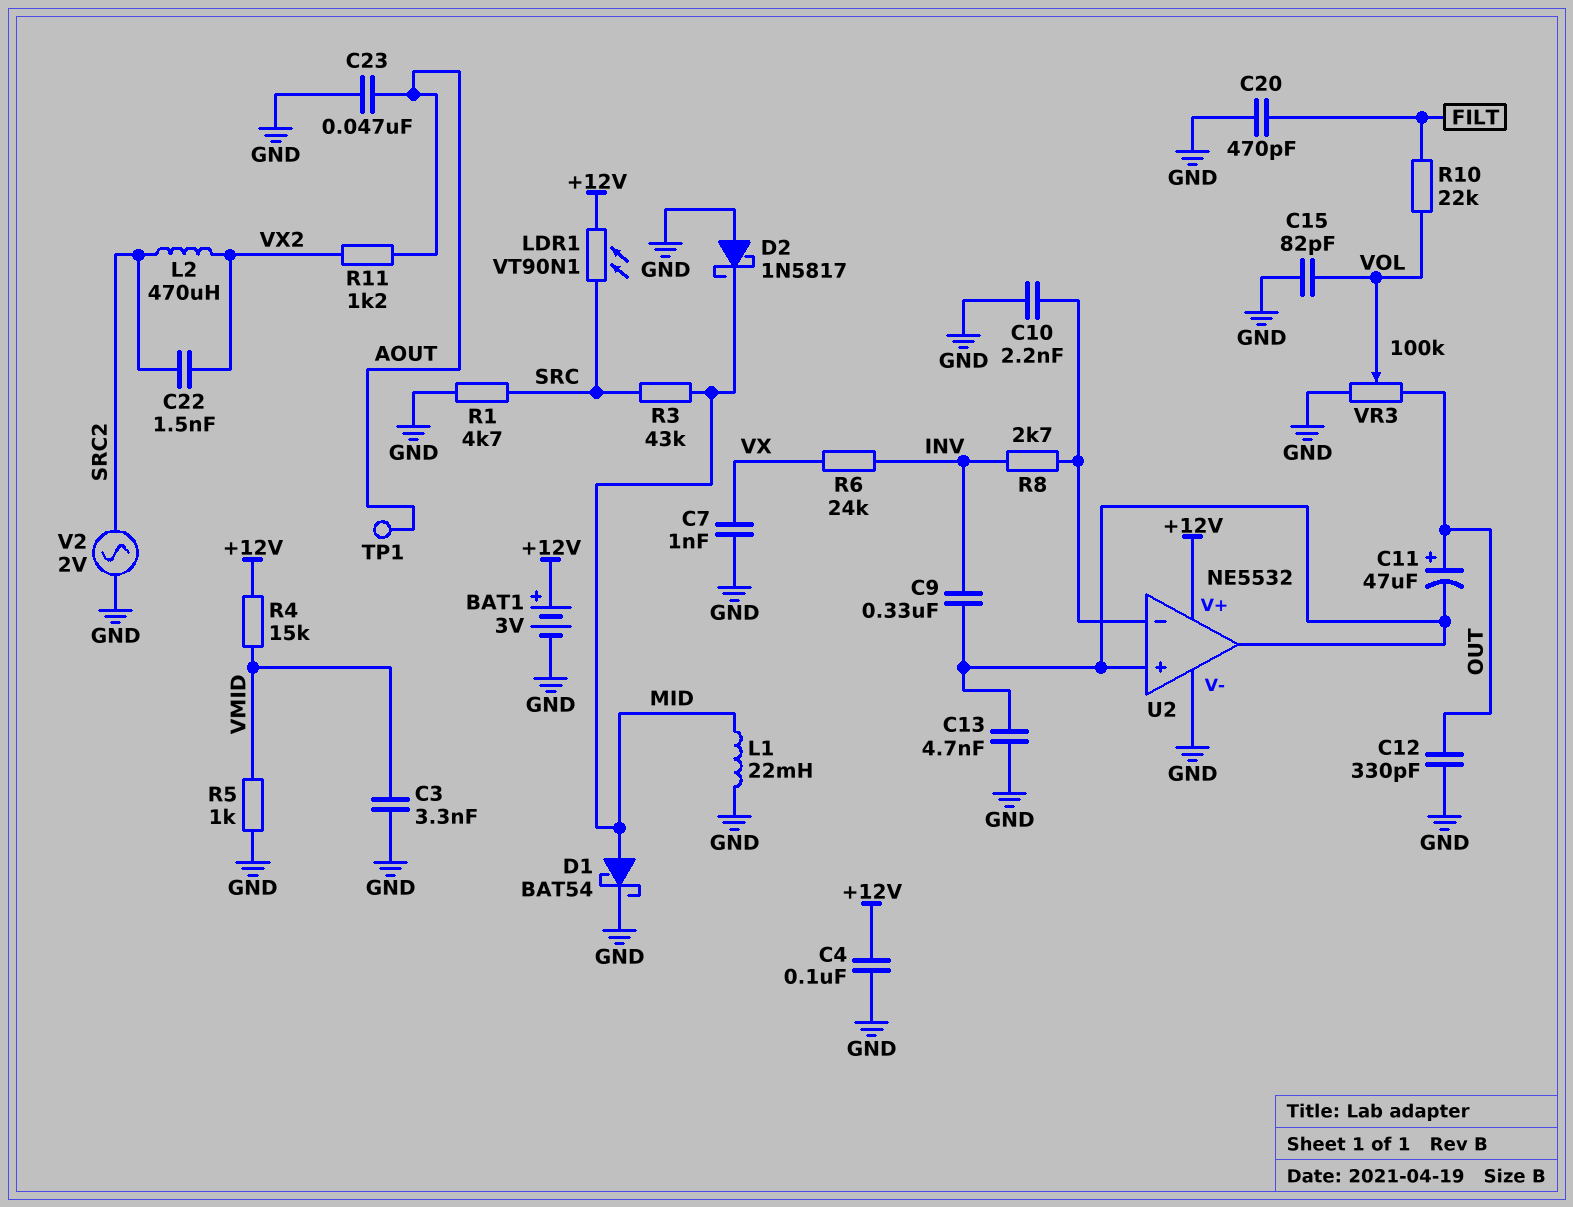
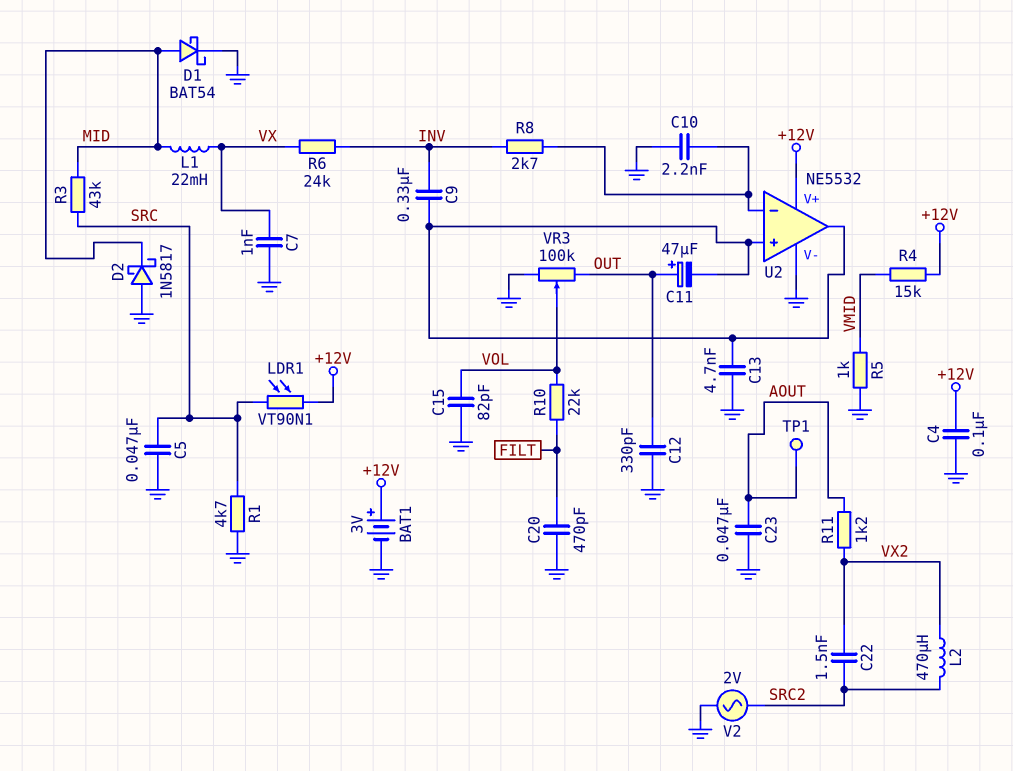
C3: 3.3nF (GND, VMID) -> none
C5: none -> 47nF (GND, SRC)
L1: 22mH (GND, MID) -> 22mH (MID, VX)

